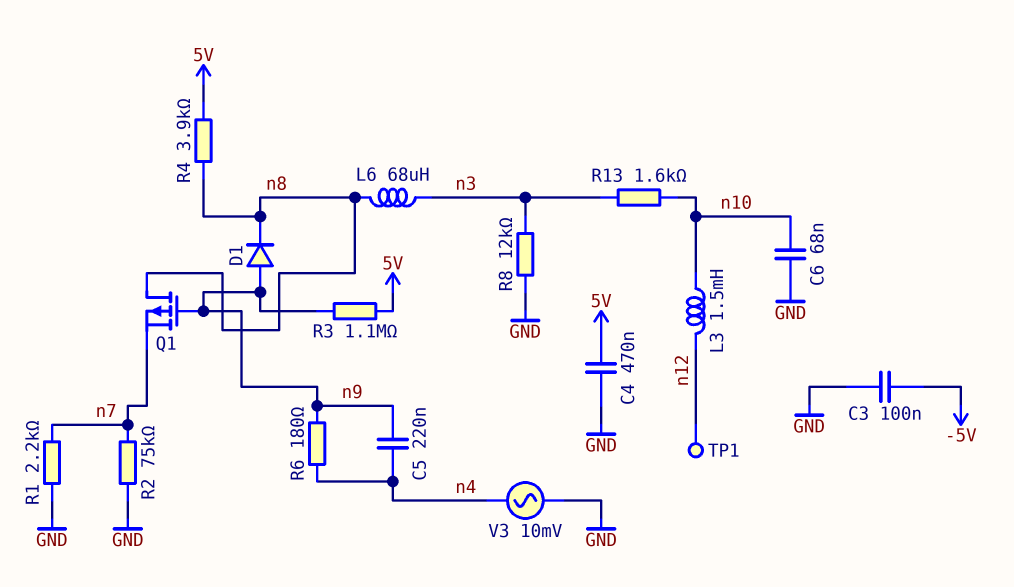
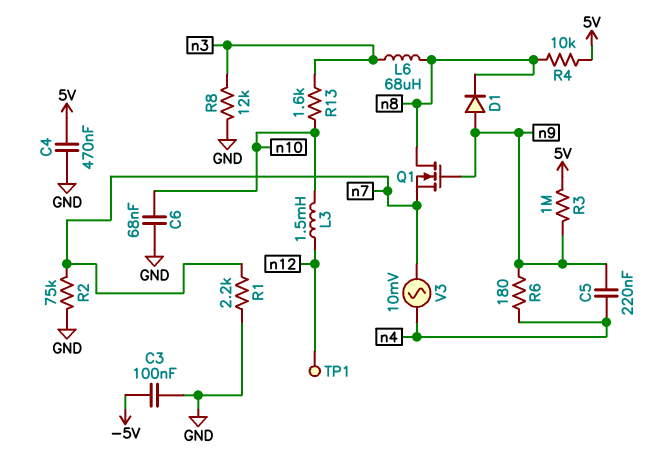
Q1: PMOS (G n9, D n8, S n7) -> NMOS (G n9, D n8, S n7)
R3: 1.1M (5V, n9) -> 1M (5V, n9)
R4: 3.9k (5V, n8) -> 10k (5V, n8)
V3: AC 10mV (GND, n4) -> AC 10mV (n4, n7)

